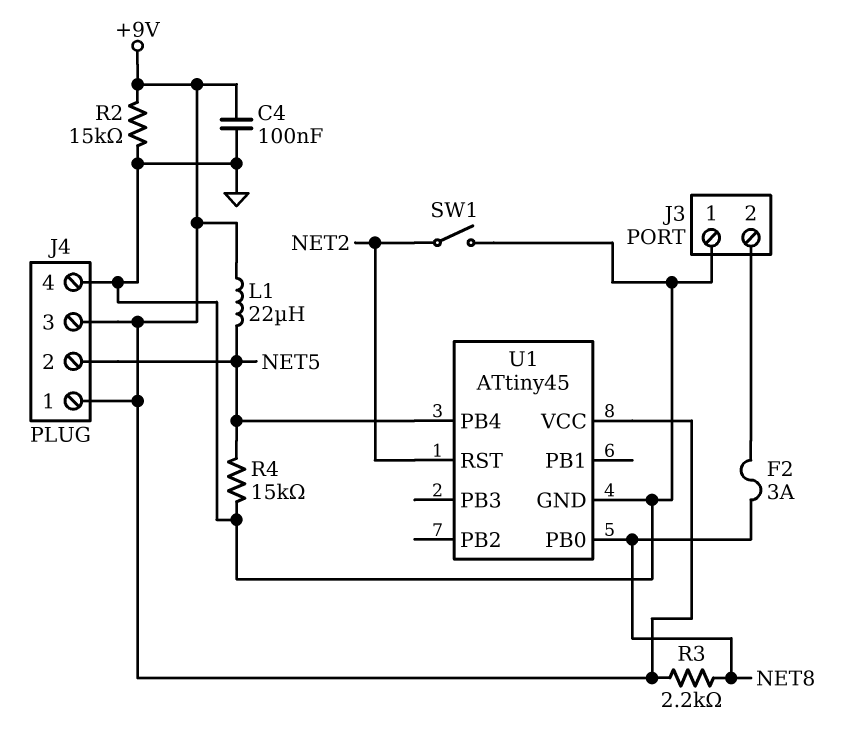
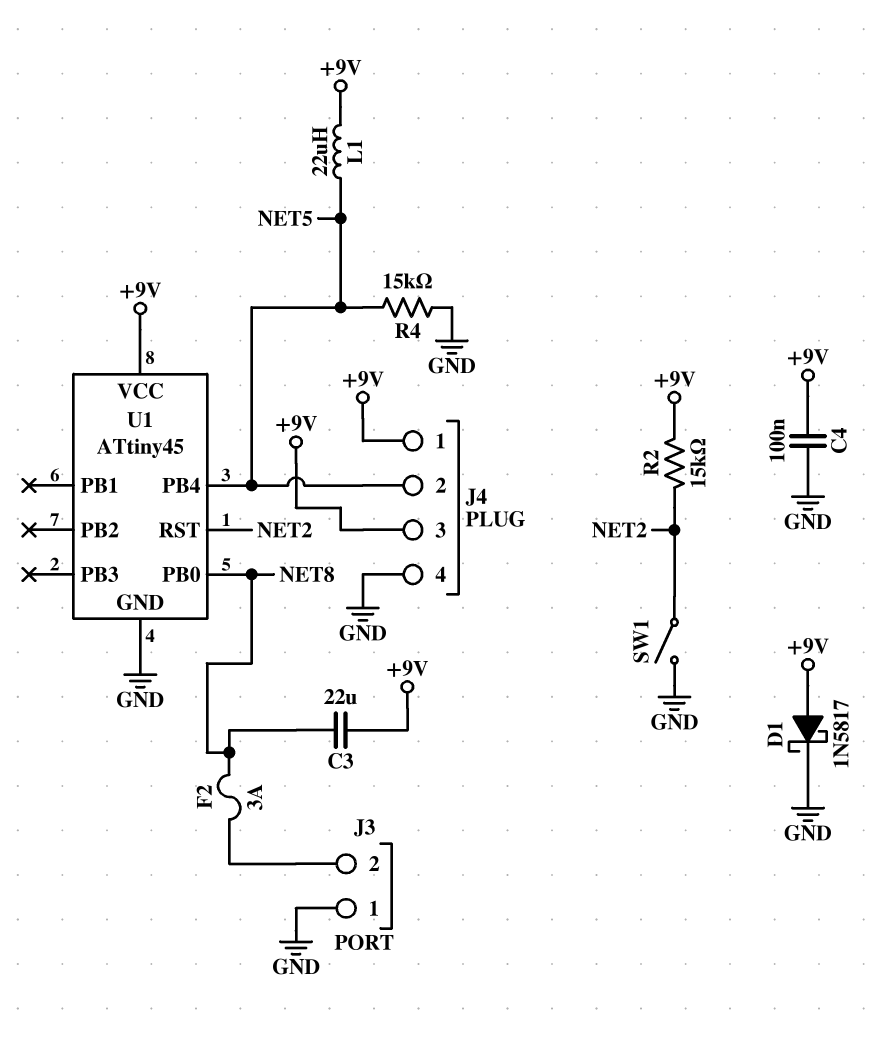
C3: none -> 22uF (+9V, NET8)
D1: none -> schottky 1N5817 (A +9V, K GND)
R2: 15k (+9V, GND) -> 15k (+9V, NET2)
R3: 2.2k (+9V, NET8) -> none

